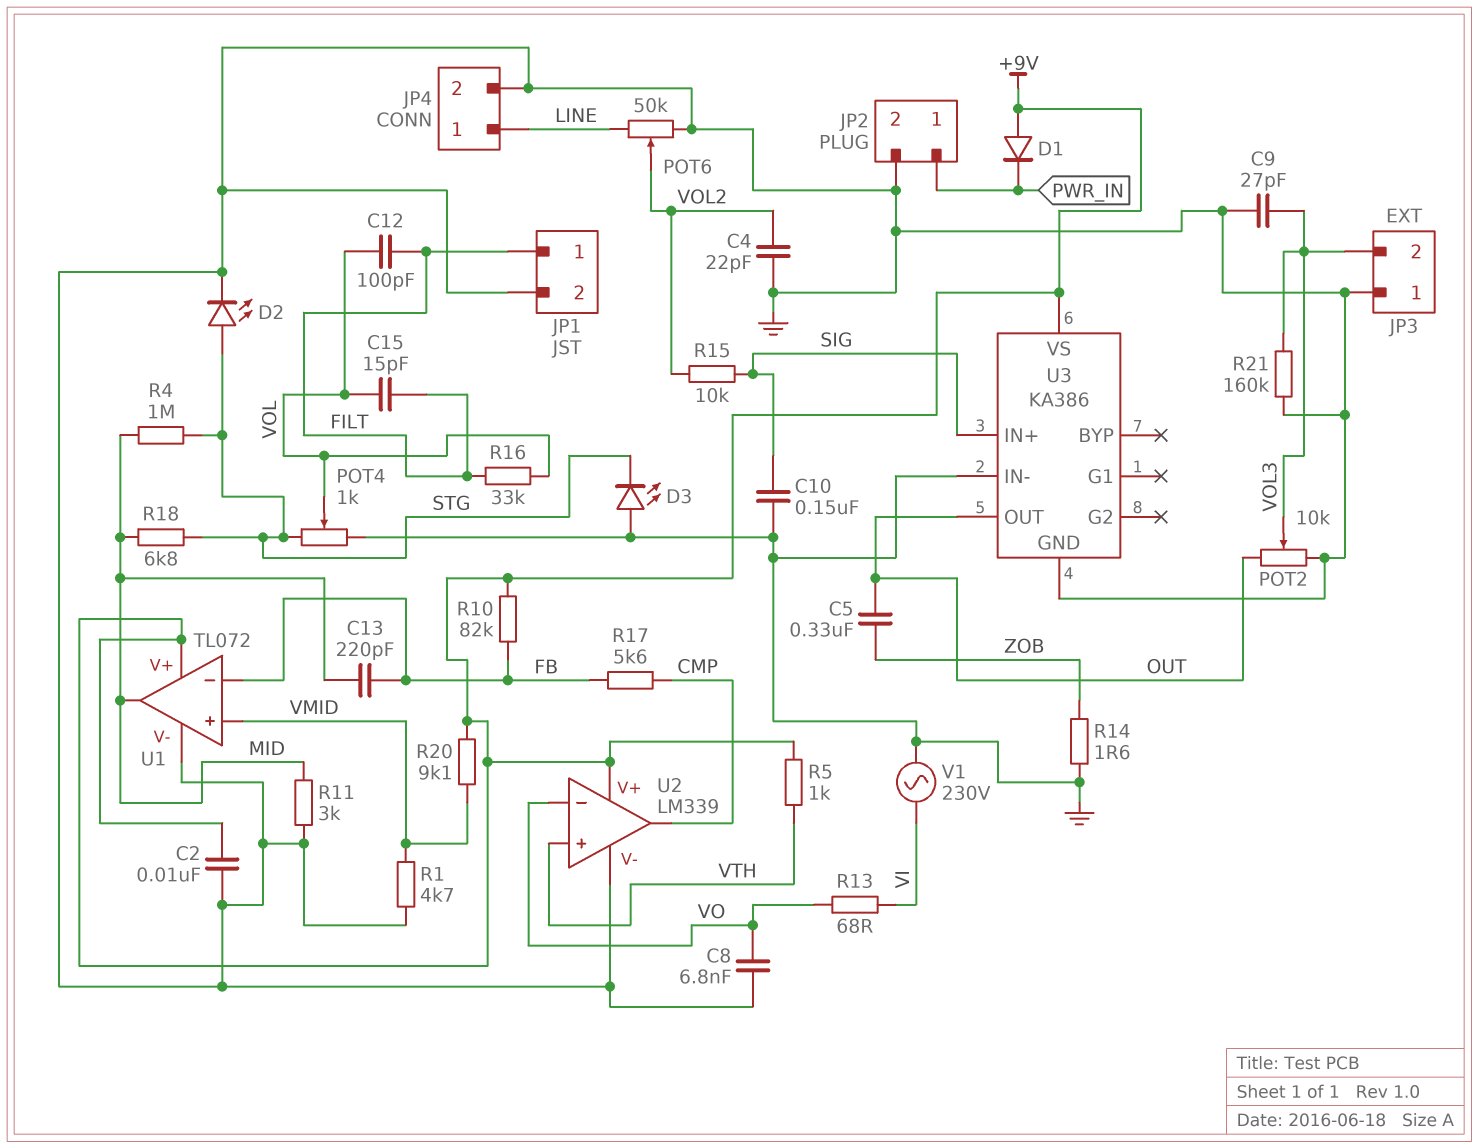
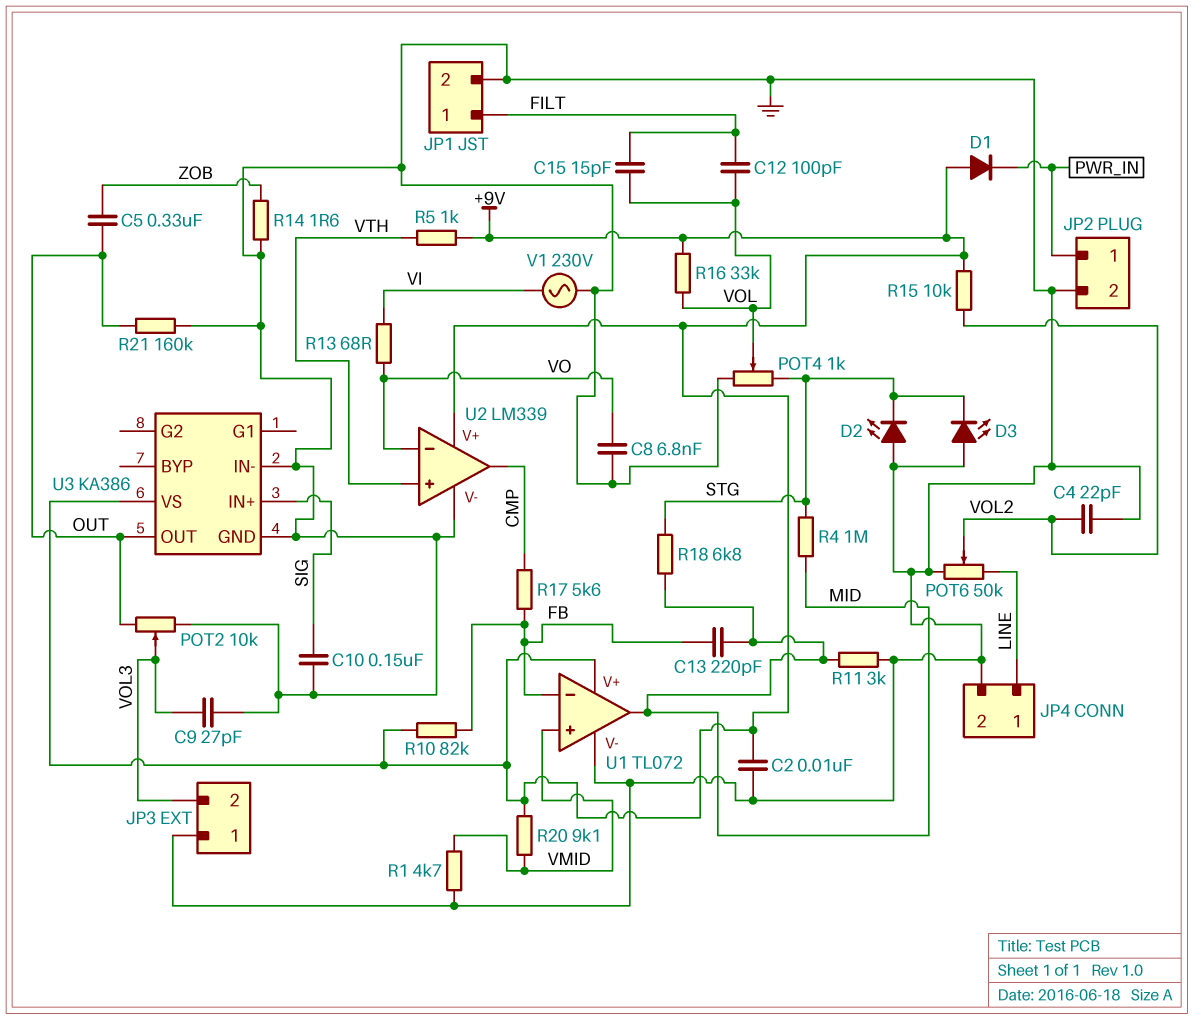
D2: LED (A STG, K GND) -> LED (A GND, K STG)
R15: 10k (SIG, VOL2) -> 10k (+9V, VOL2)
R16: 33k (FILT, VOL) -> 33k (+9V, VOL)
R21: 160k (GND, VOL3) -> 160k (GND, OUT)

